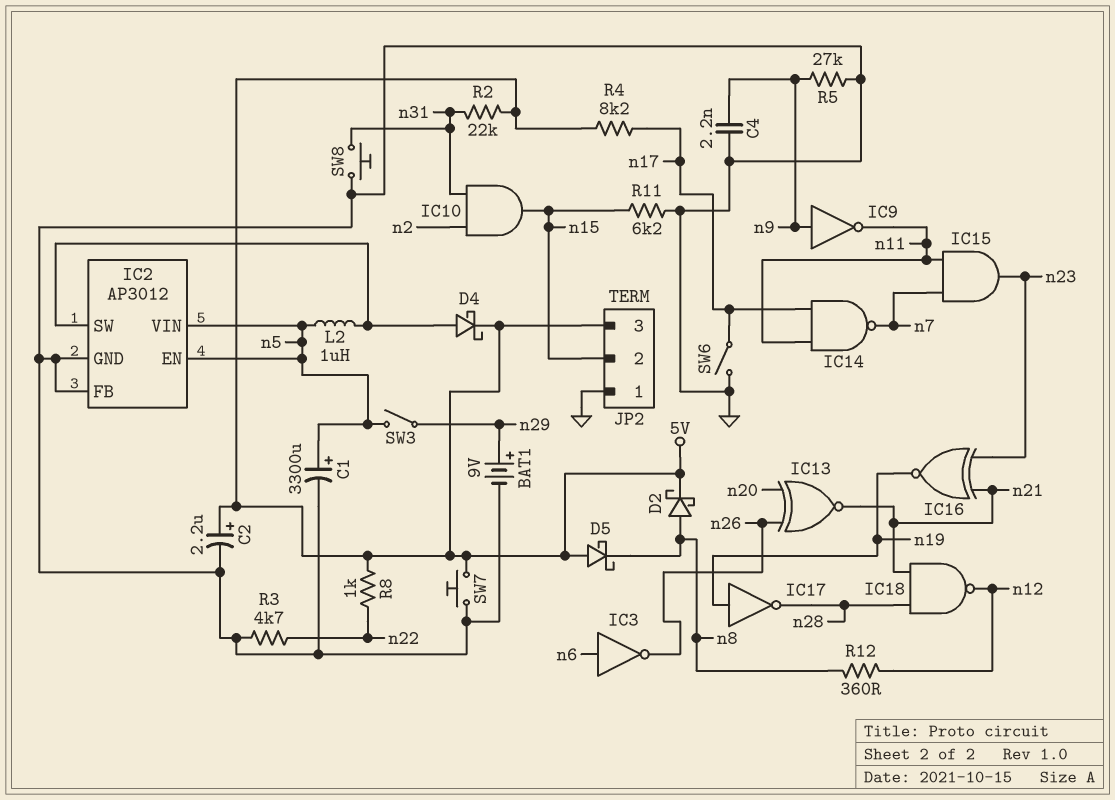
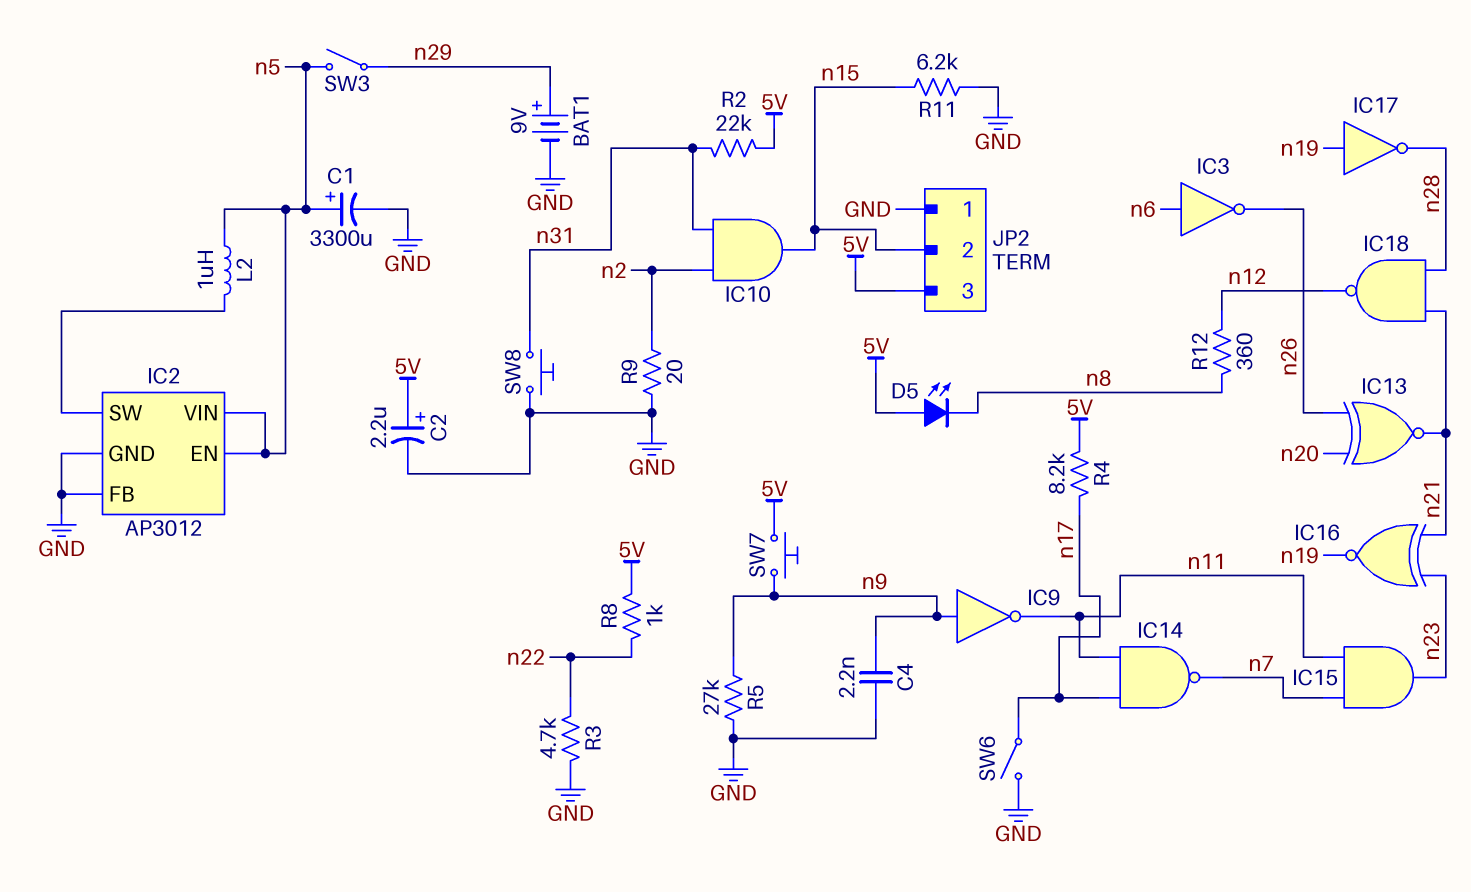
D2: schottky (A n8, K 5V) -> none
D4: schottky (A IC2/SW, K 5V) -> none
D5: schottky (A 5V, K n8) -> LED (A 5V, K n8)
R9: none -> 20 (GND, n2)
SW7: button (5V, GND) -> button (5V, n9)

